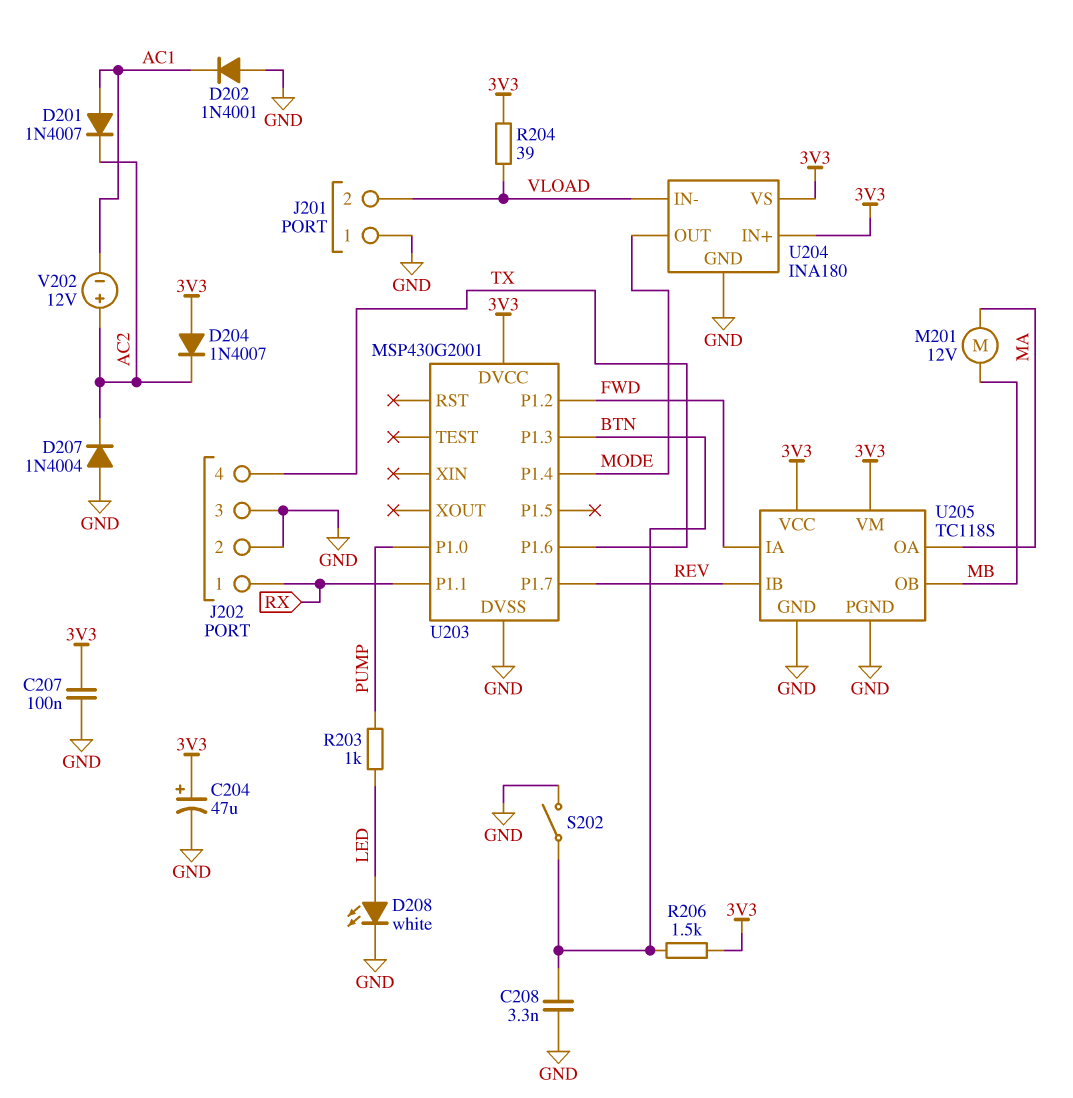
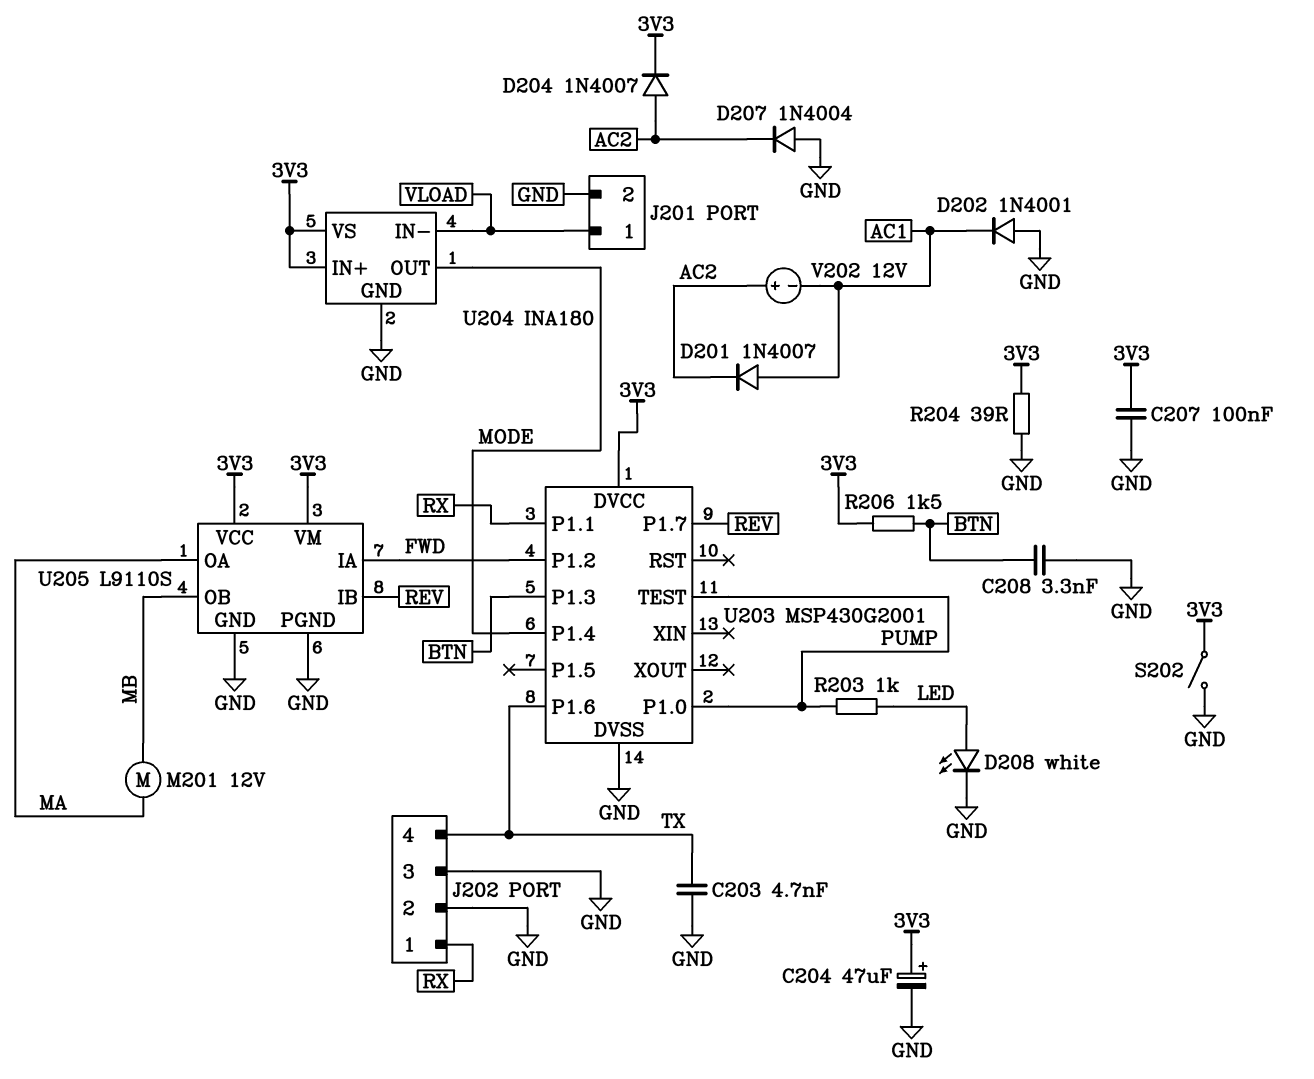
C203: none -> 4.7nF (GND, TX)
D204: diode 1N4007 (A 3V3, K AC2) -> diode 1N4007 (A AC2, K 3V3)
J201 pin 1: GND -> VLOAD
J201 pin 2: VLOAD -> GND
R204: 39 (3V3, VLOAD) -> 39 (3V3, GND)
S202: switch (BTN, GND) -> switch (3V3, GND)
U203 pin TEST: none -> PUMP
U205: TC118S -> L9110S

